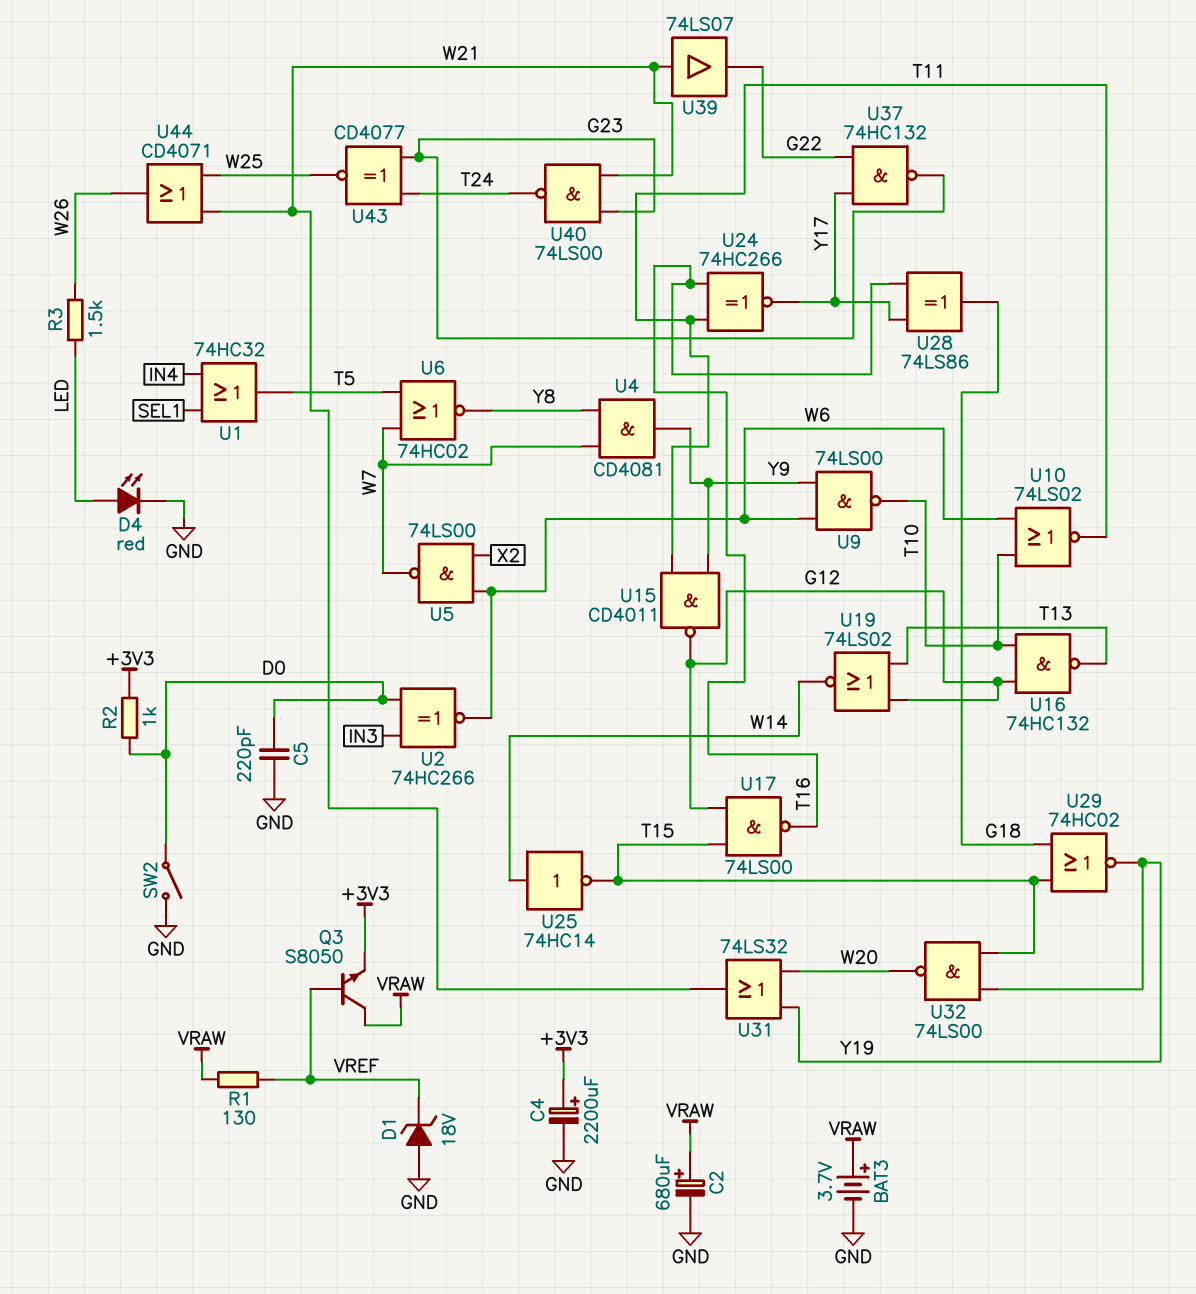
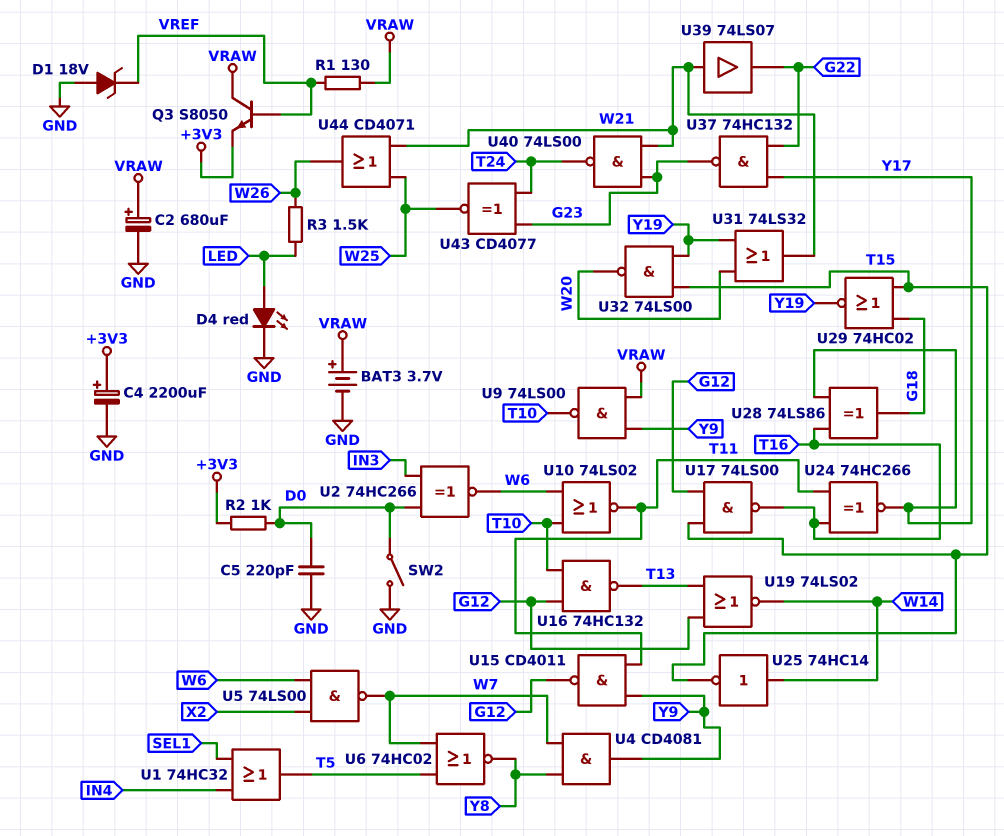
U9: NAND 74LS00 (in W6, in Y9, out T10) -> NAND 74LS00 (in VRAW, in Y9, out T10)

